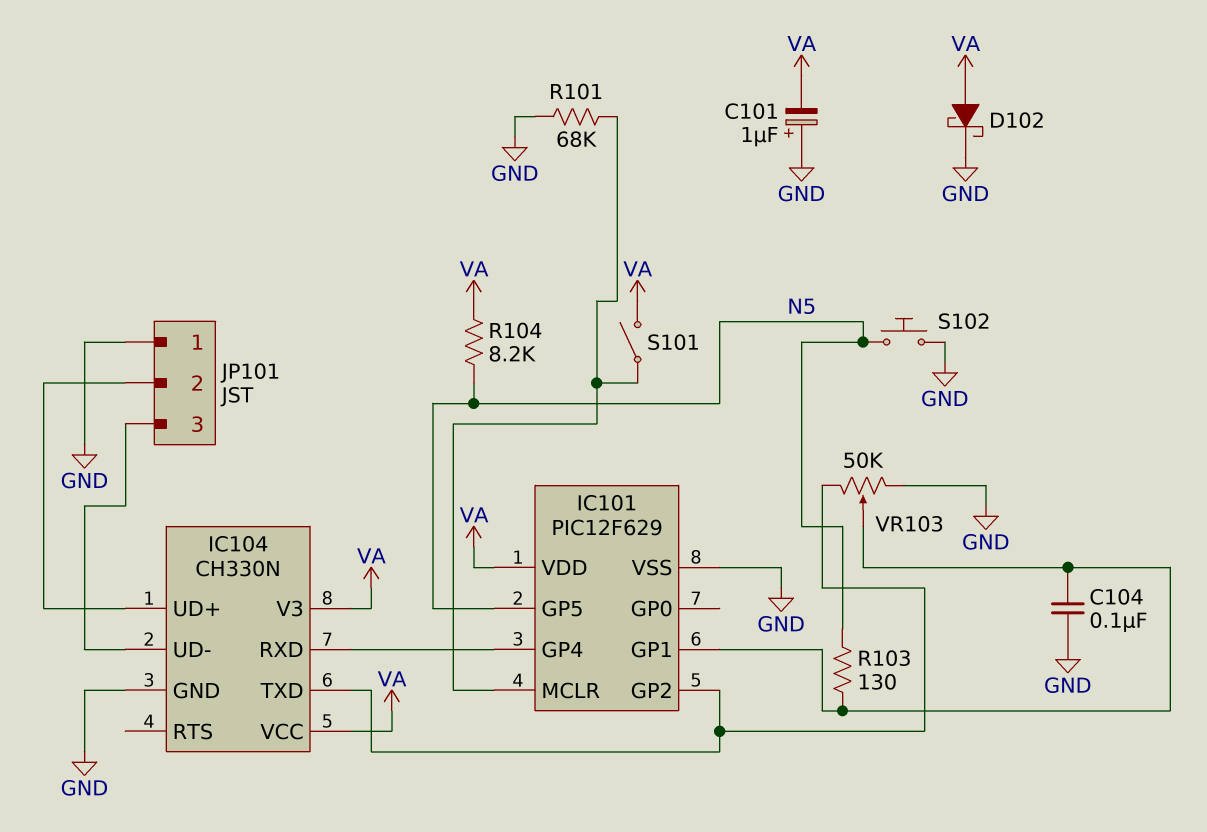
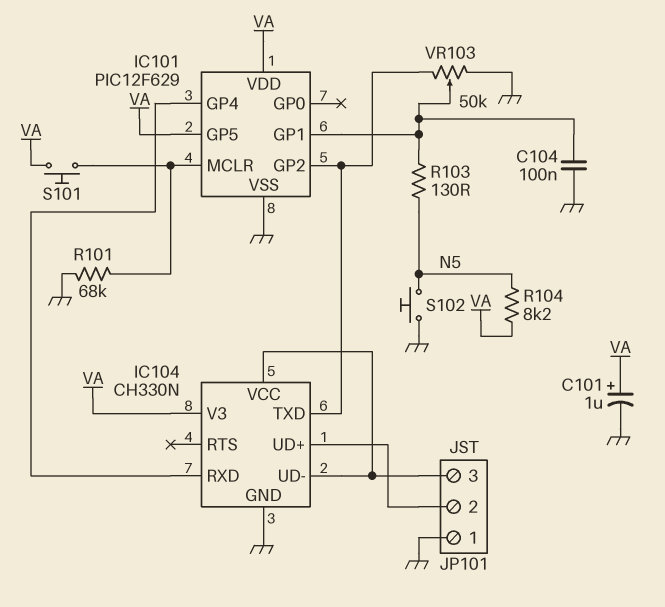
C101: 1uF (plus GND, minus VA) -> 1uF (plus VA, minus GND)
D102: schottky (A VA, K GND) -> none
IC101 pin GP5: N5 -> VA
IC104 pin VCC: VA -> IC104/UD-
S101: switch (IC101/MCLR, VA) -> button (IC101/MCLR, VA)

